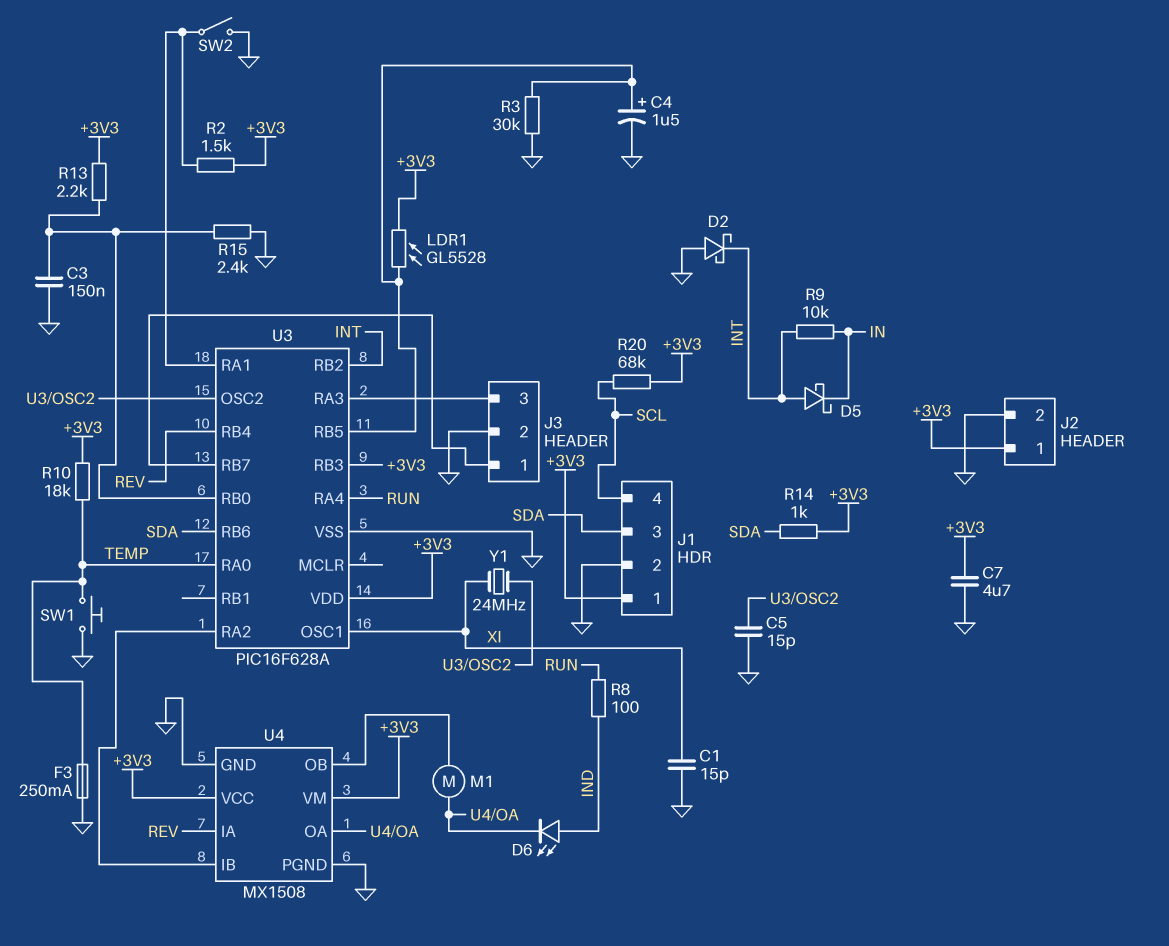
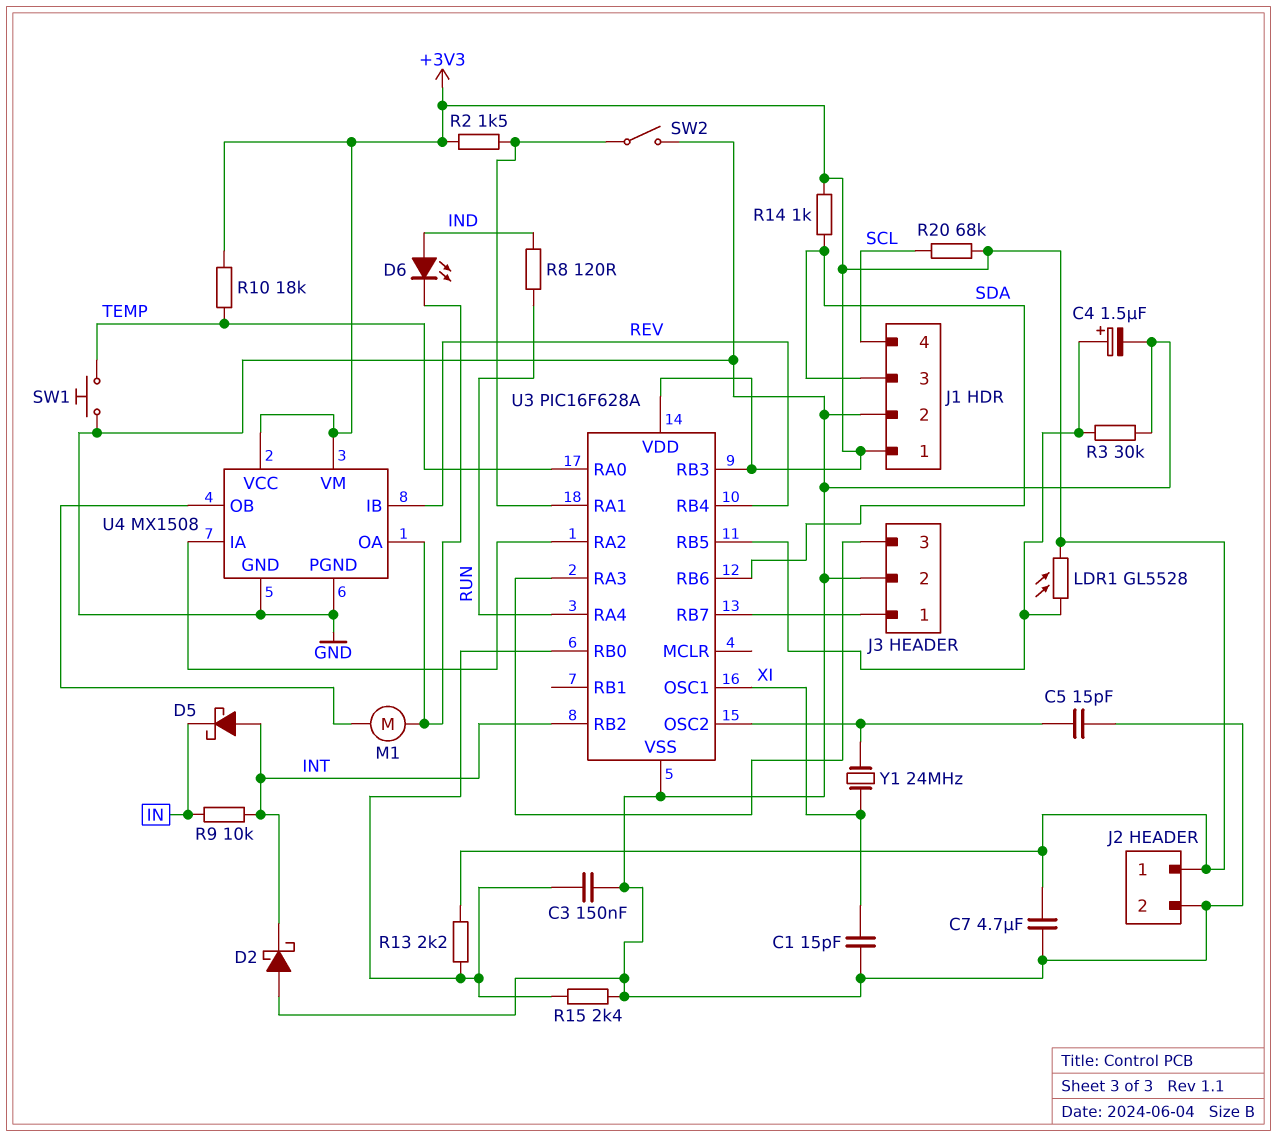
F3: 250mA (GND, TEMP) -> none
R8: 100 (IND, RUN) -> 120 (IND, RUN)
U4 pin IA: REV -> U3/RA2
U4 pin IB: U3/RA2 -> REV

